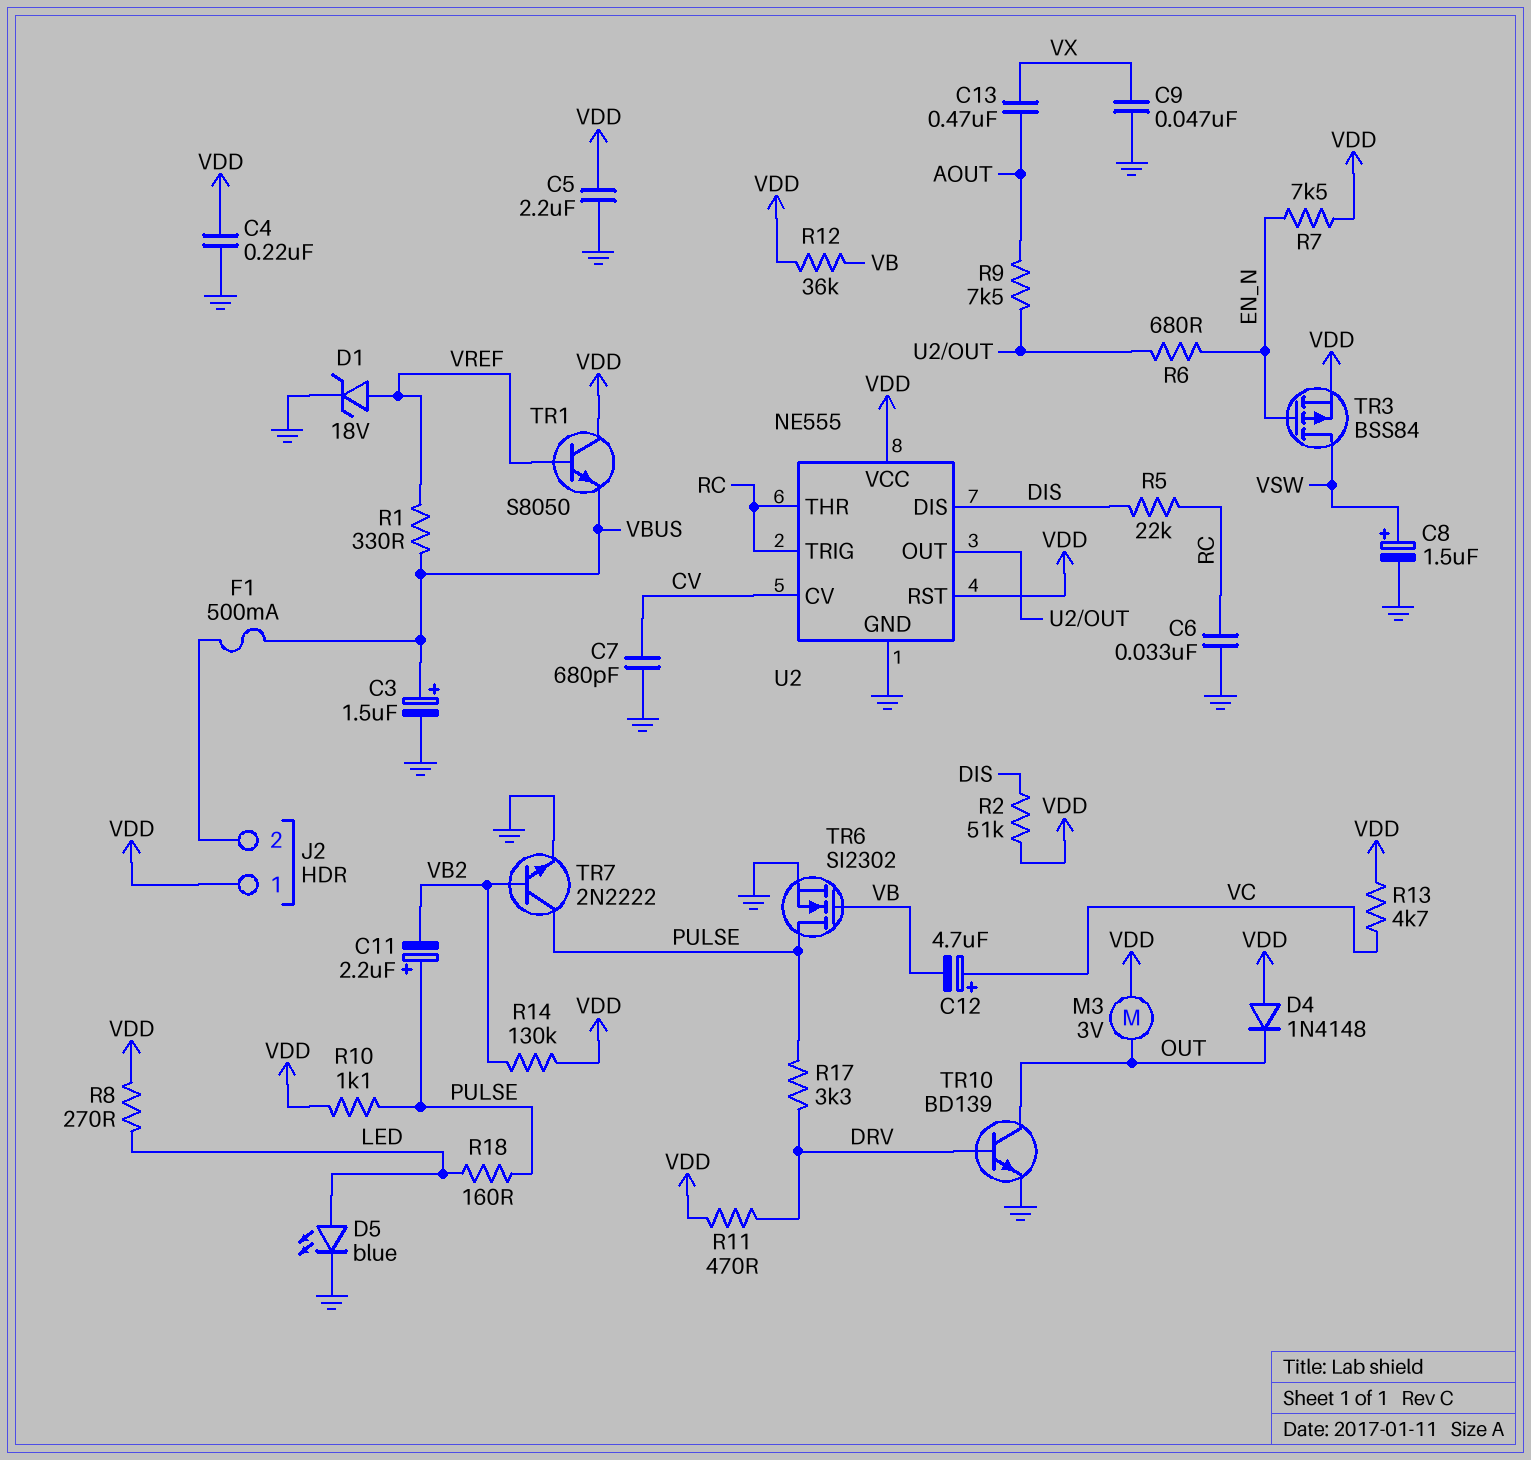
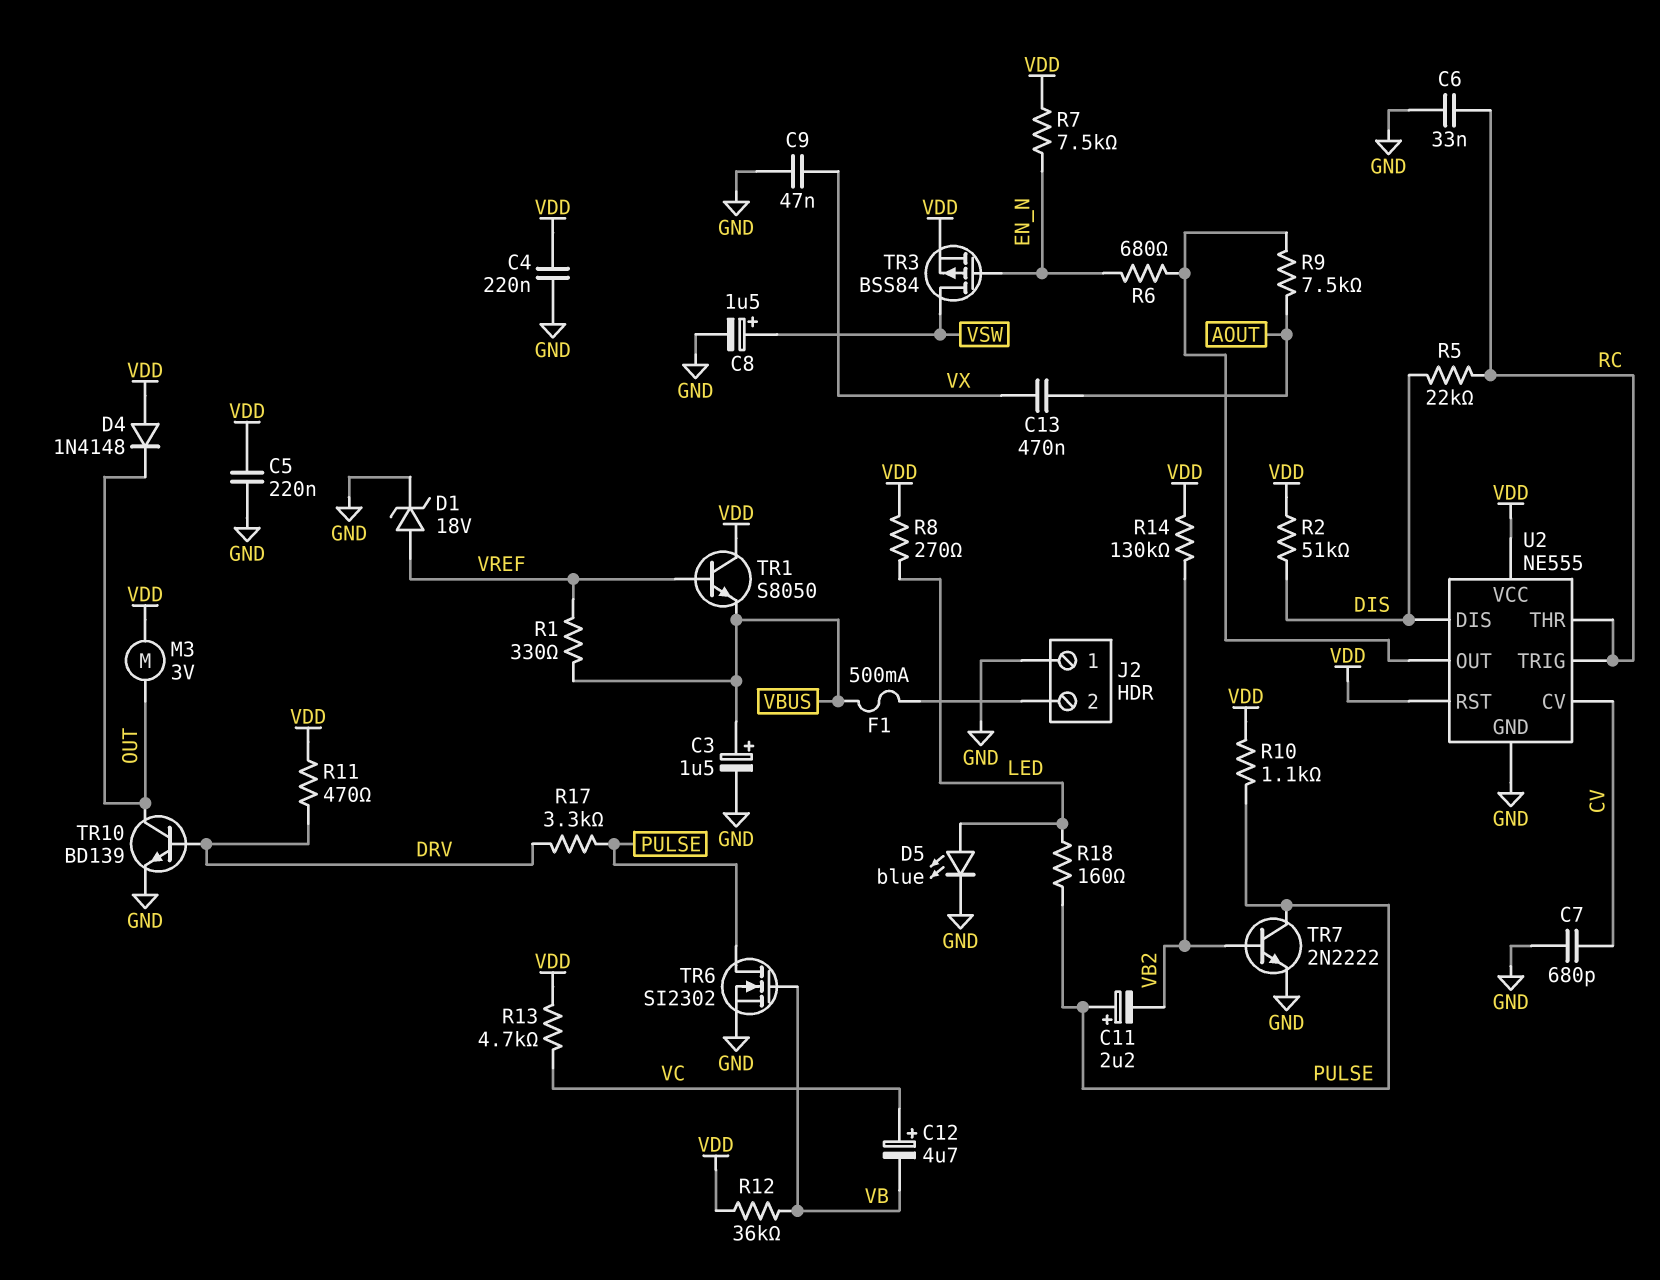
C5: 2.2uF (GND, VDD) -> 220nF (GND, VDD)
J2 pin 1: VDD -> GND

